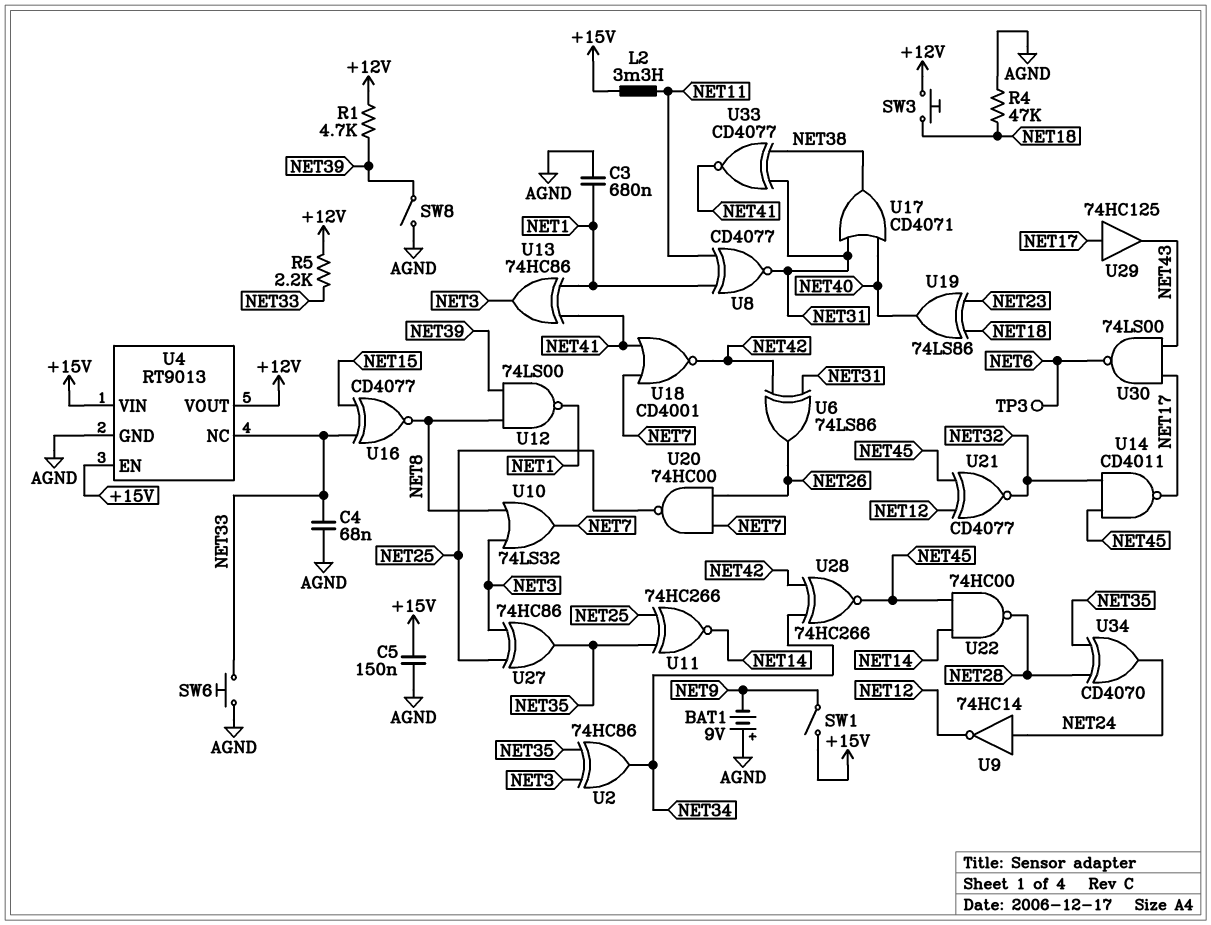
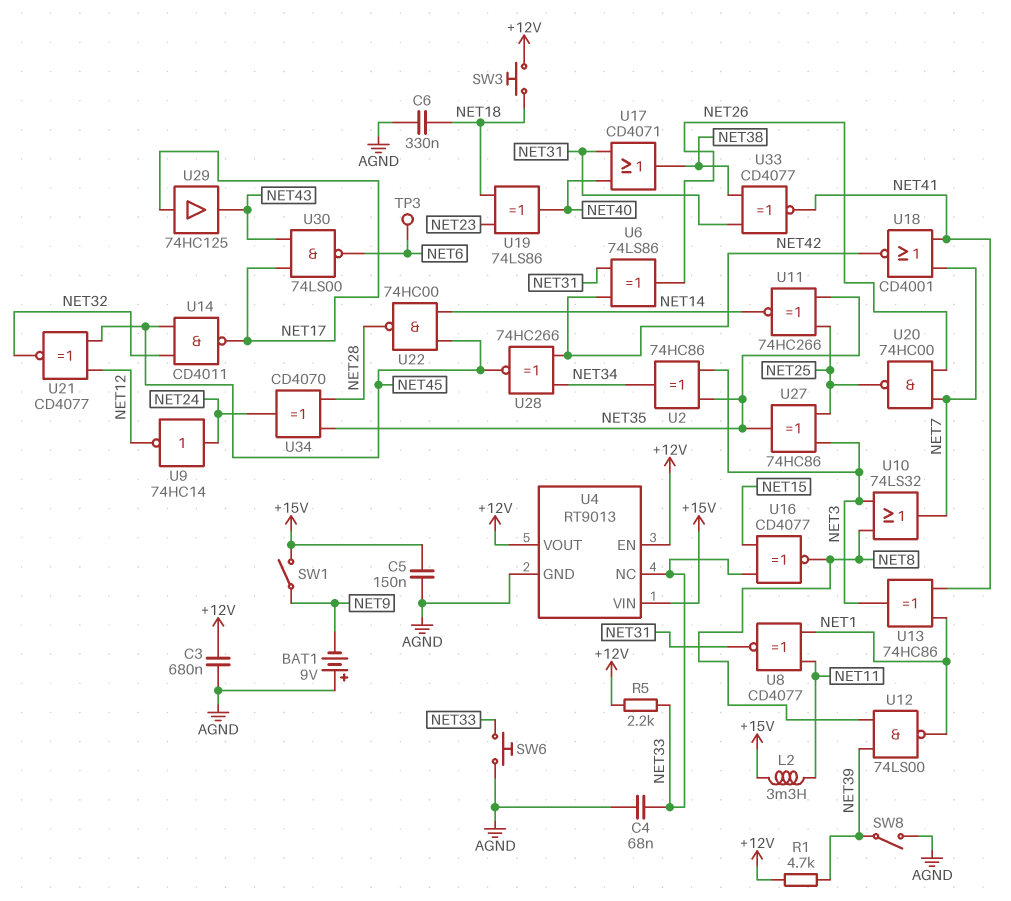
C3: 680nF (AGND, NET1) -> 680nF (+12V, AGND)
C6: none -> 330nF (AGND, NET18)
R4: 47k (AGND, NET18) -> none
U4 pin EN: +15V -> +12V

